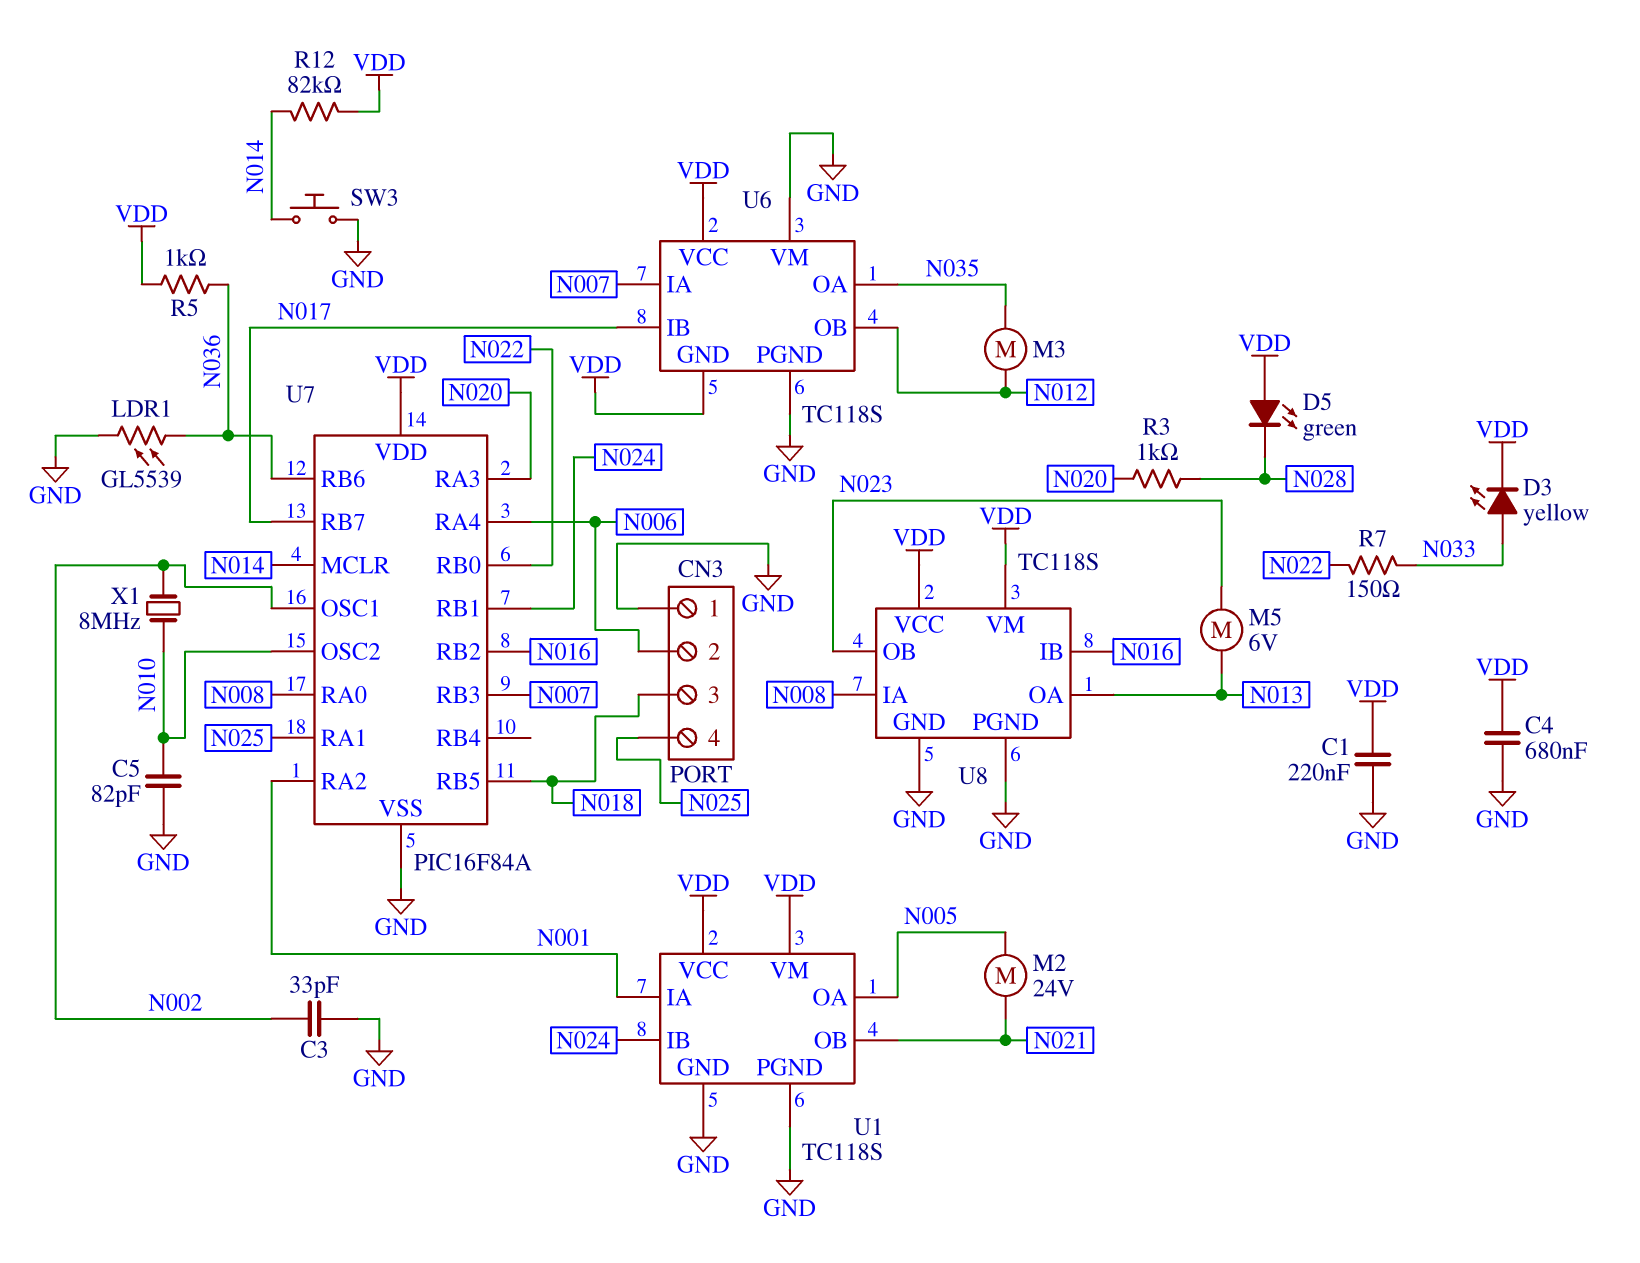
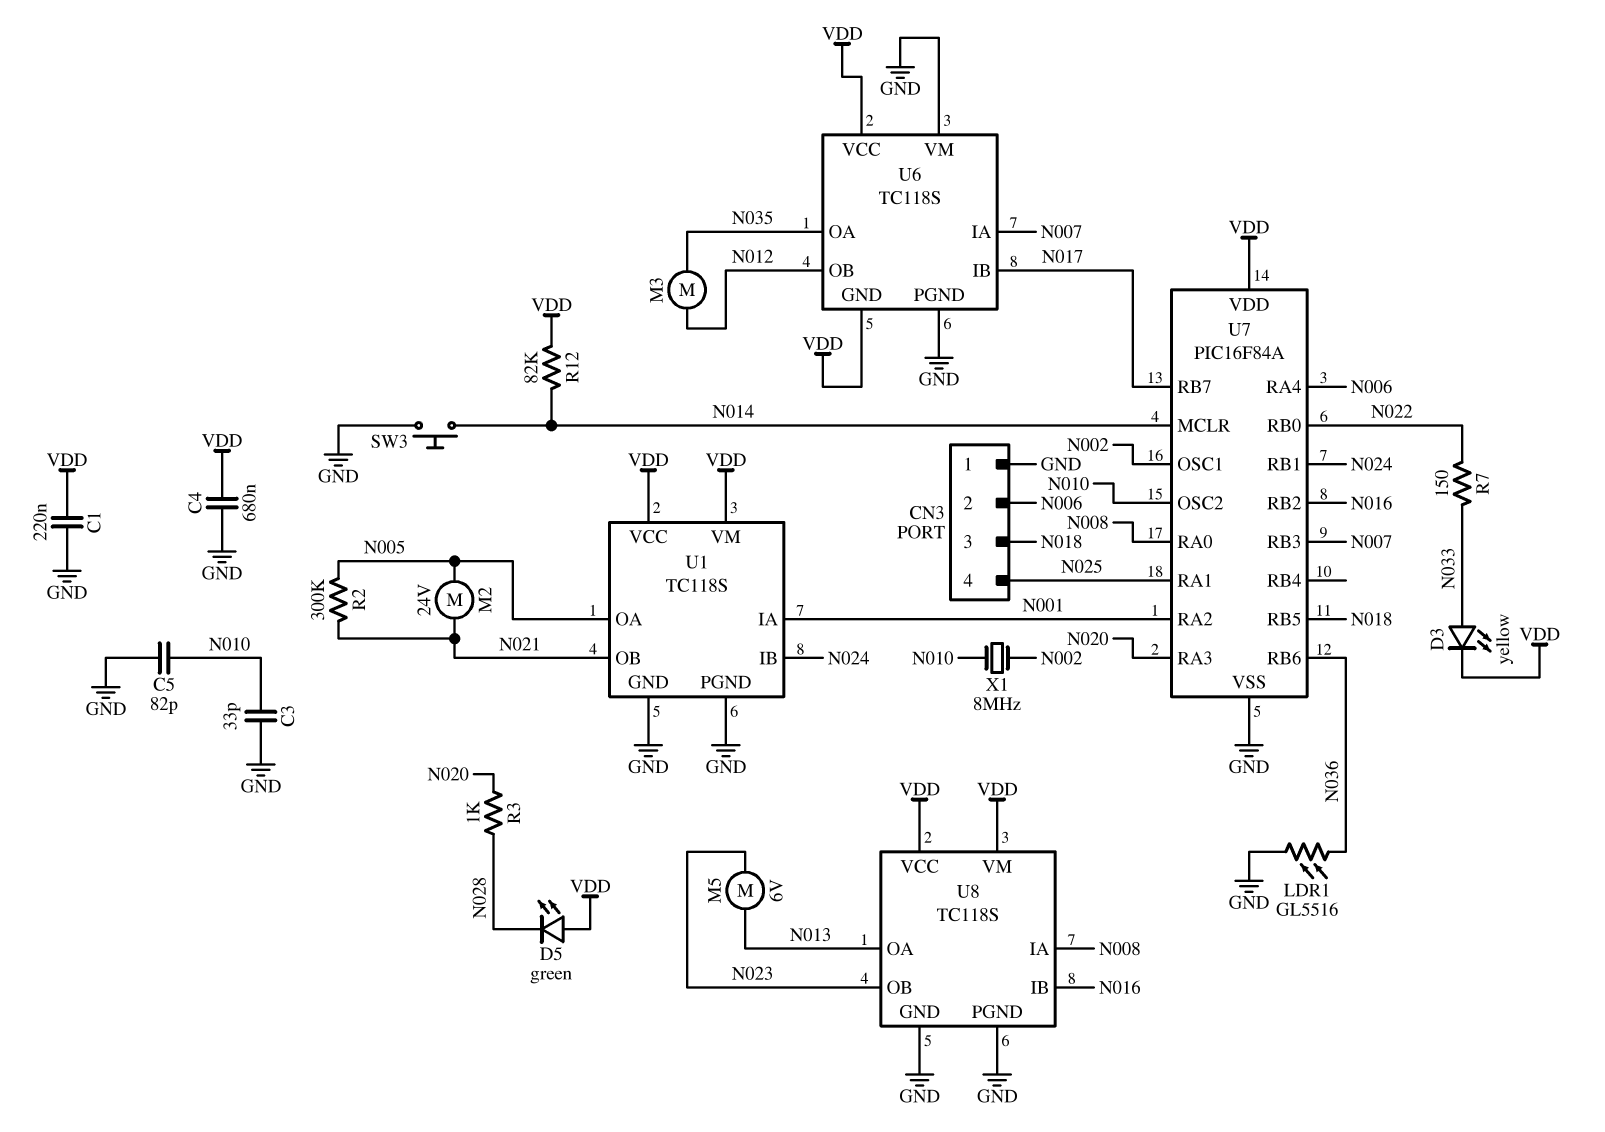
C3: 33pF (GND, N002) -> 33pF (GND, N010)
LDR1: GL5539 (GND, N036) -> GL5516 (GND, N036)
R2: none -> 300k (N005, N021)
R5: 1k (N036, VDD) -> none

